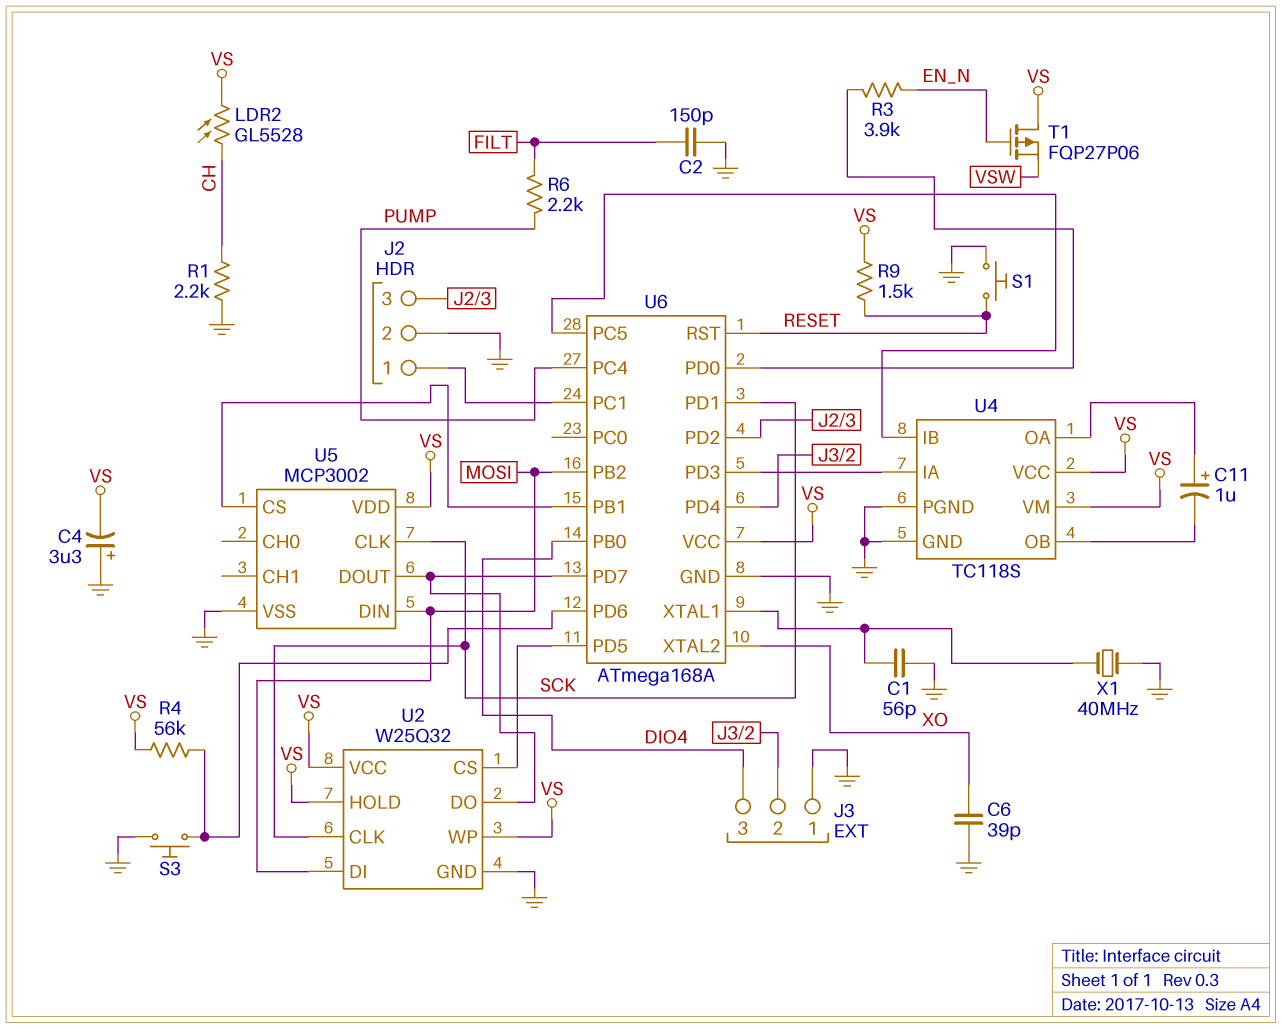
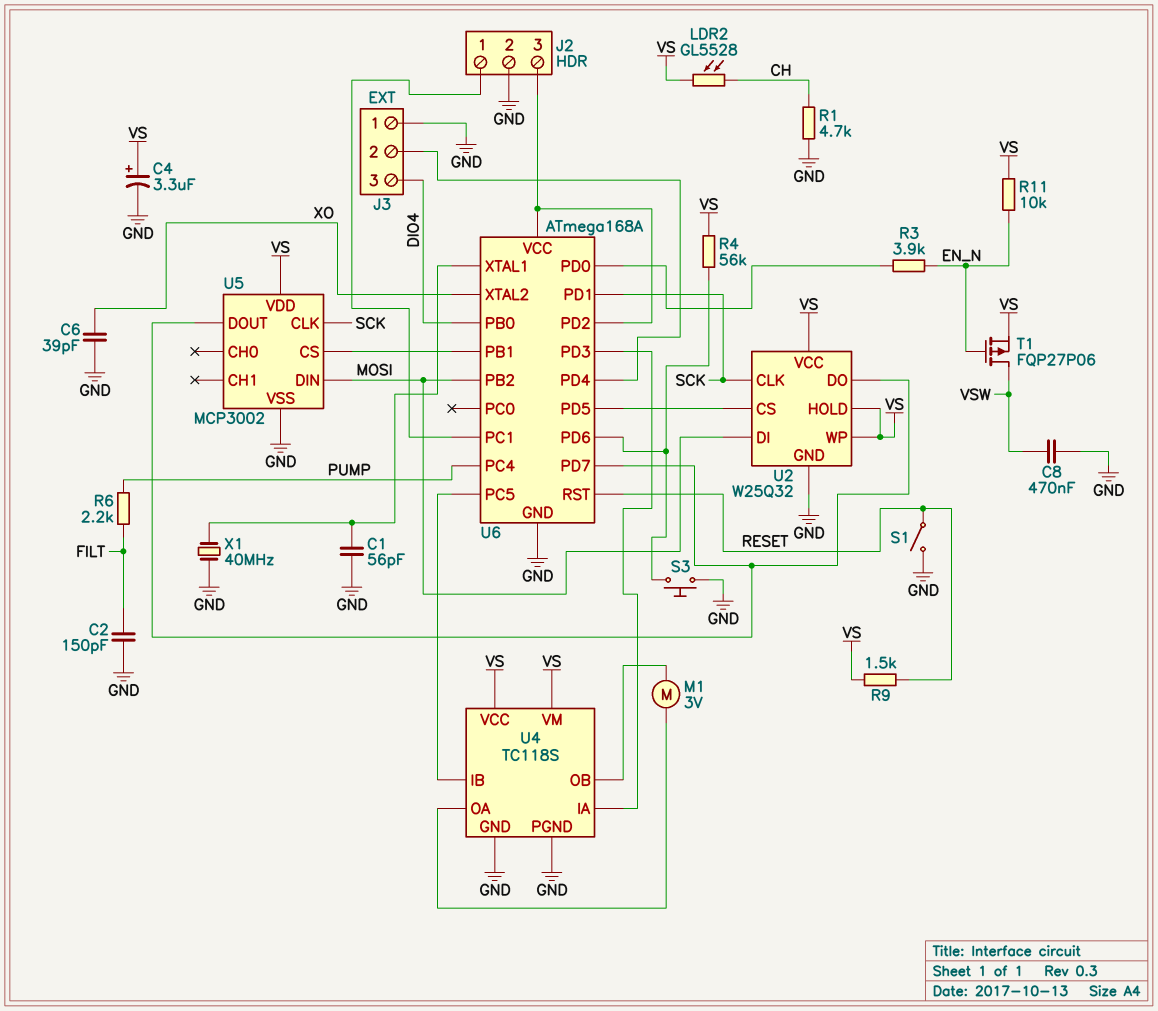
C4: 3.3uF (plus GND, minus VS) -> 3.3uF (plus VS, minus GND)
C8: none -> 470nF (GND, VSW)
C11: 1uF (plus U4/OA, minus U4/OB) -> none
M1: none -> motor 3V (U4/OA, U4/OB)
R1: 2.2k (CH, GND) -> 4.7k (CH, GND)
R11: none -> 10k (EN_N, VS)
S1: button (GND, RESET) -> switch (GND, RESET)
T1: PMOS FQP27P06 (G EN_N, D VS, S VSW) -> PMOS FQP27P06 (G EN_N, D VSW, S VS)
U6 pin VCC: VS -> J2/3

